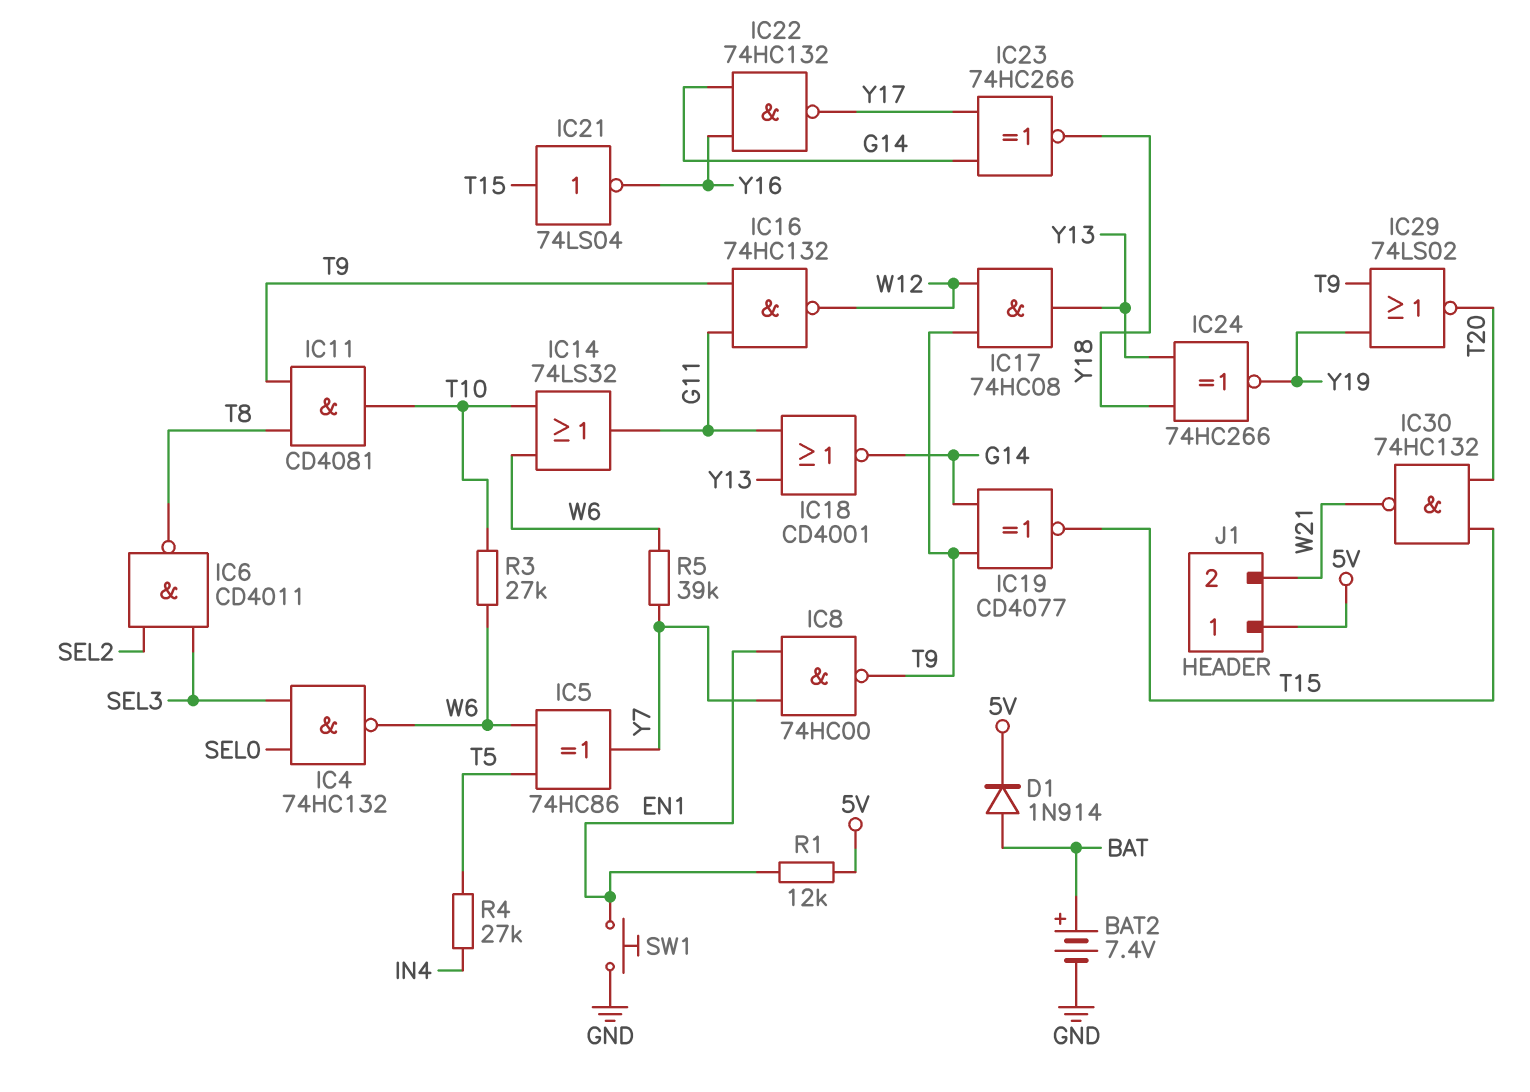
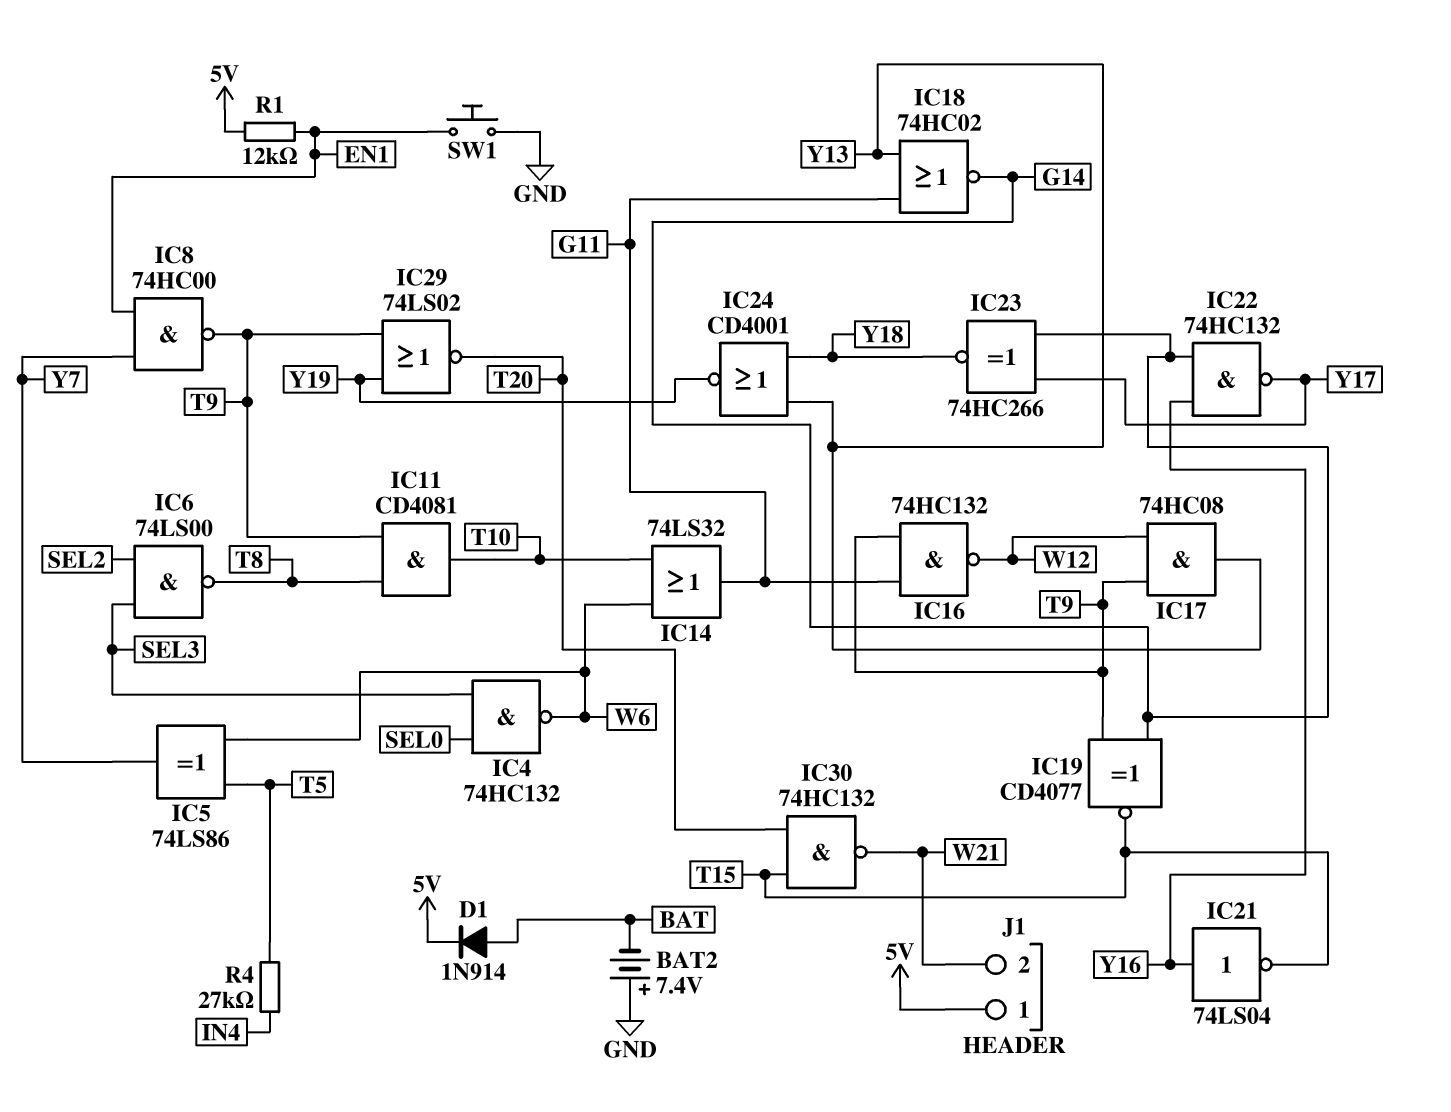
BAT2: 7.4V (plus BAT, minus GND) -> 7.4V (plus GND, minus BAT)
IC5: XOR 74HC86 (in T5, in W6, out Y7) -> XOR 74LS86 (in T5, in W6, out Y7)
IC6: NAND CD4011 (in SEL2, in SEL3, out T8) -> NAND 74LS00 (in SEL2, in SEL3, out T8)
IC18: NOR CD4001 (in G11, in Y13, out G14) -> NOR 74HC02 (in G11, in Y13, out G14)
IC21: NOT 74LS04 (in T15, out Y16) -> NOT 74LS04 (in Y16, out T15)
IC24: XNOR 74HC266 (in Y13, in Y18, out Y19) -> NOR CD4001 (in Y13, in Y18, out Y19)
R3: 27k (T10, W6) -> none
R5: 39k (W6, Y7) -> none

